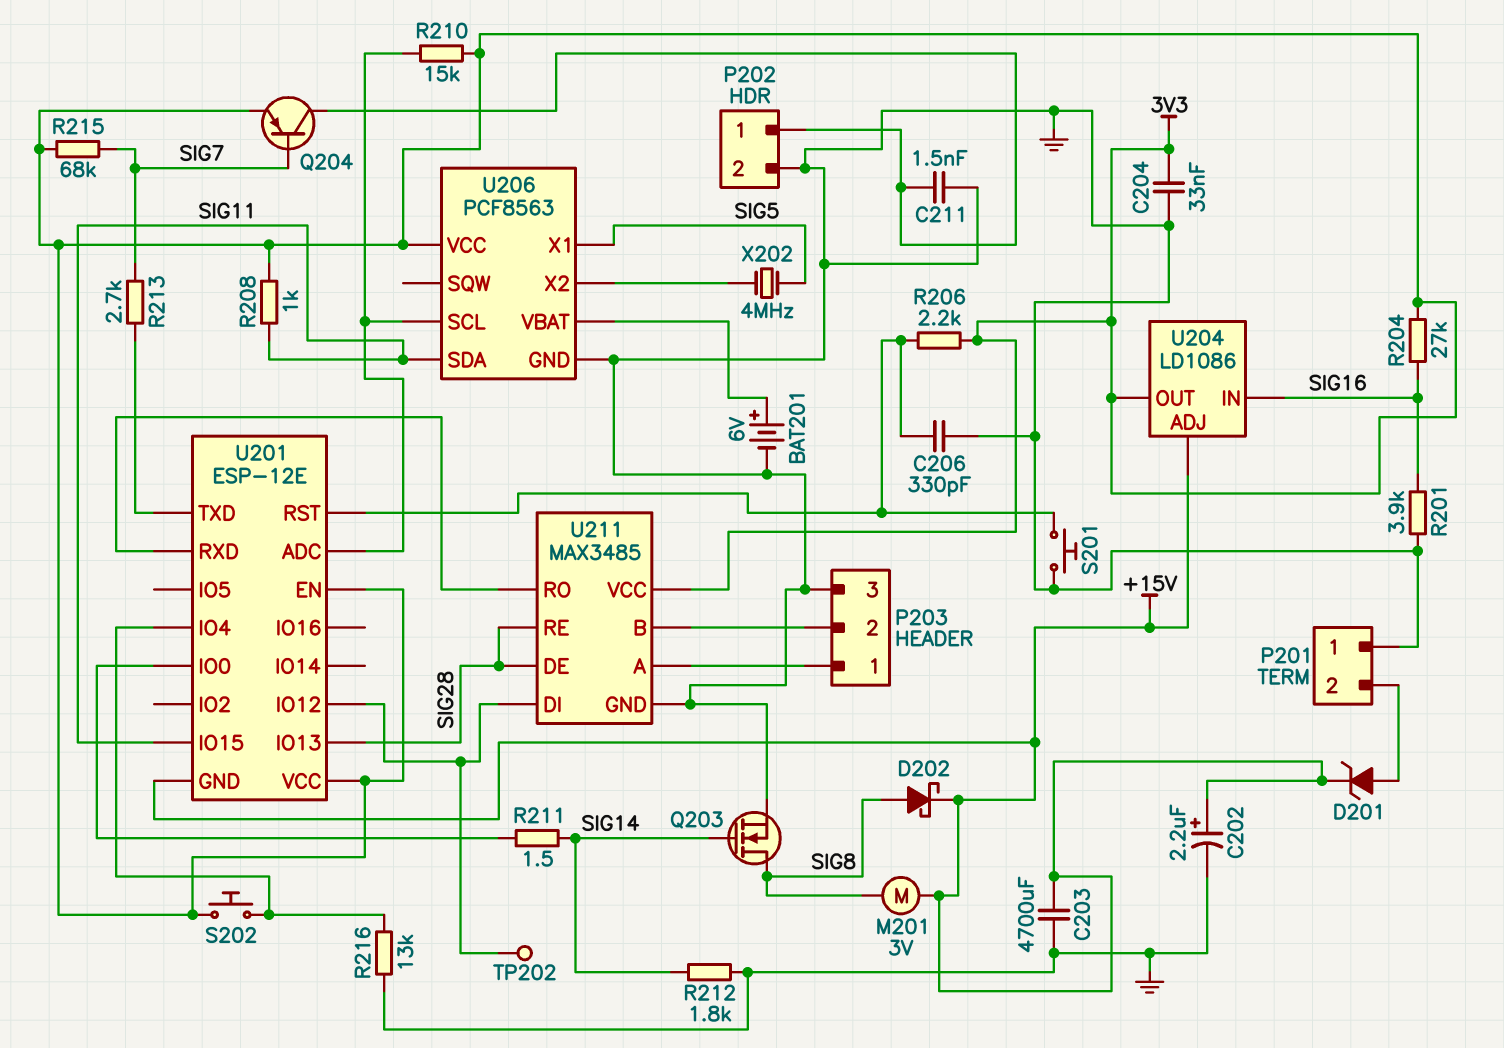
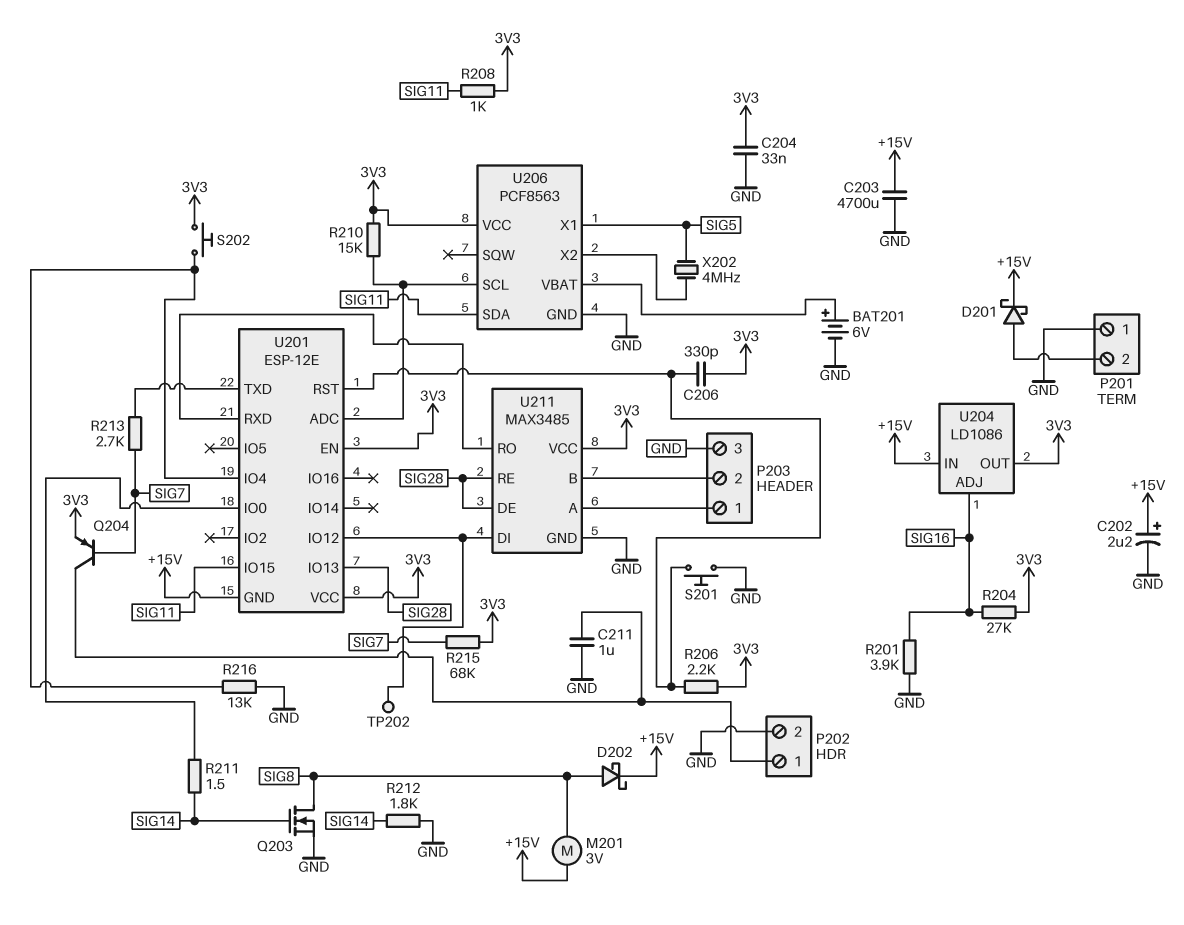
C206: 330pF (GND, U201/RST) -> 330pF (3V3, U201/RST)
C211: 1.5nF (GND, P202/1) -> 1uF (GND, P202/1)
D201: zener (A P201/2, K +15V) -> schottky (A P201/2, K +15V)
U204 pin ADJ: +15V -> SIG16
U204 pin IN: SIG16 -> +15V

